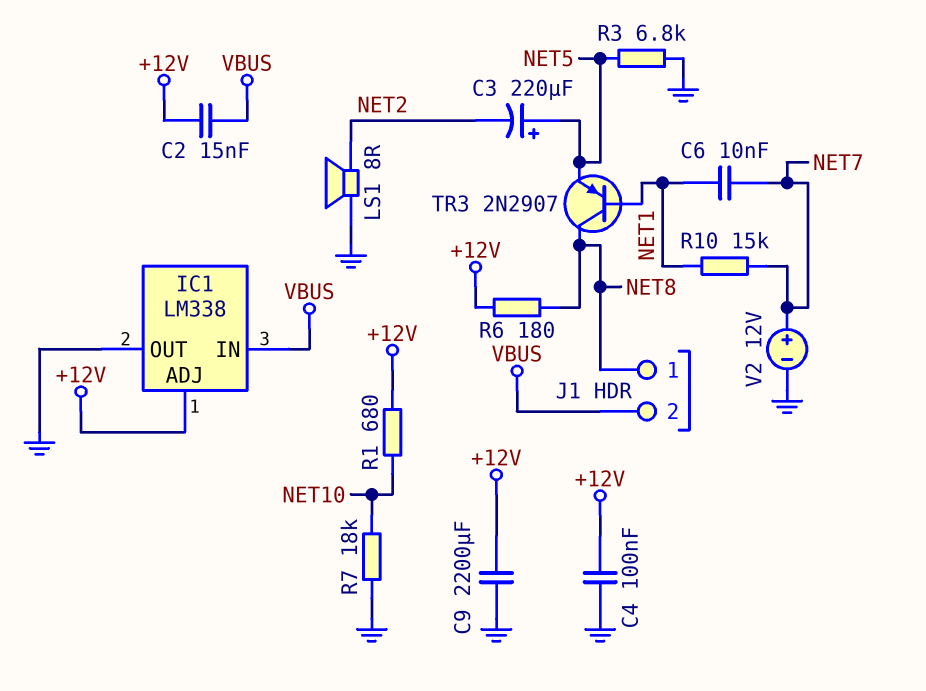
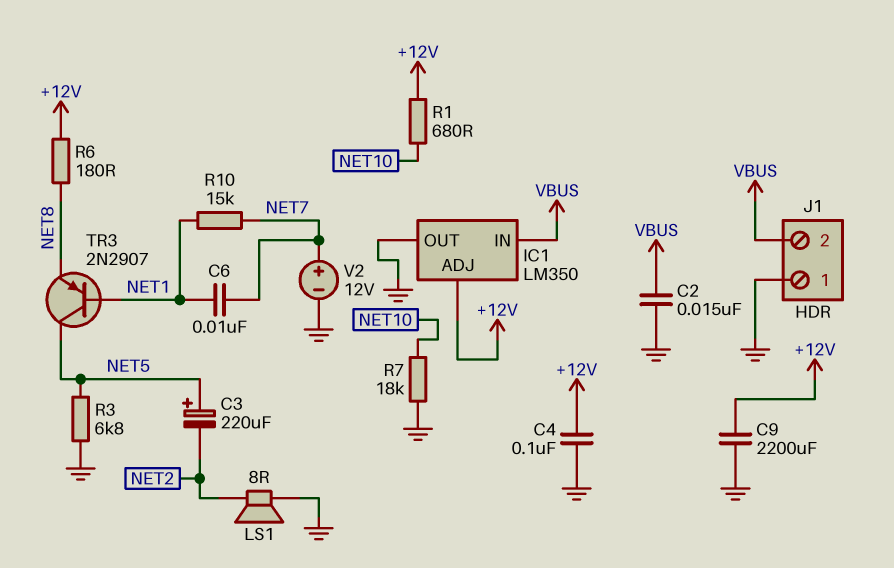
C2: 15nF (+12V, VBUS) -> 15nF (GND, VBUS)
IC1: LM338 -> LM350
J1 pin 1: NET8 -> GND
TR3: PNP 2N2907 (B NET1, C NET8, E NET5) -> PNP 2N2907 (B NET1, C NET5, E NET8)

